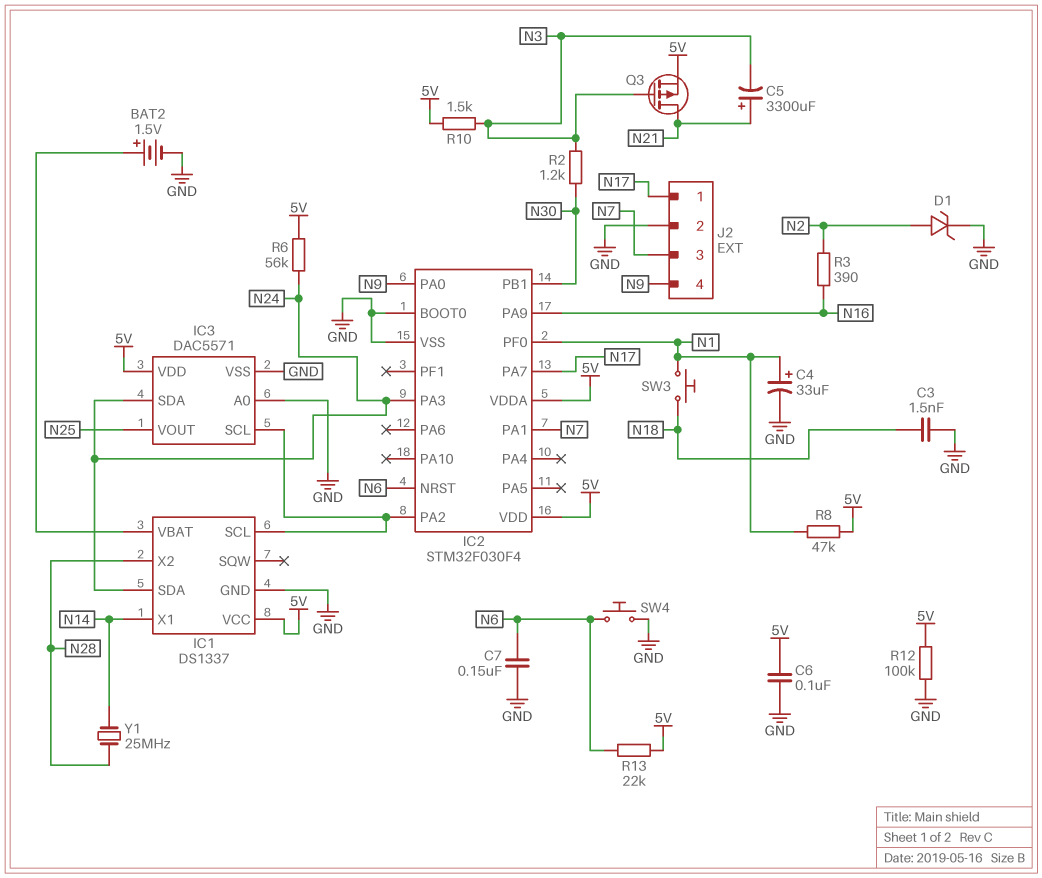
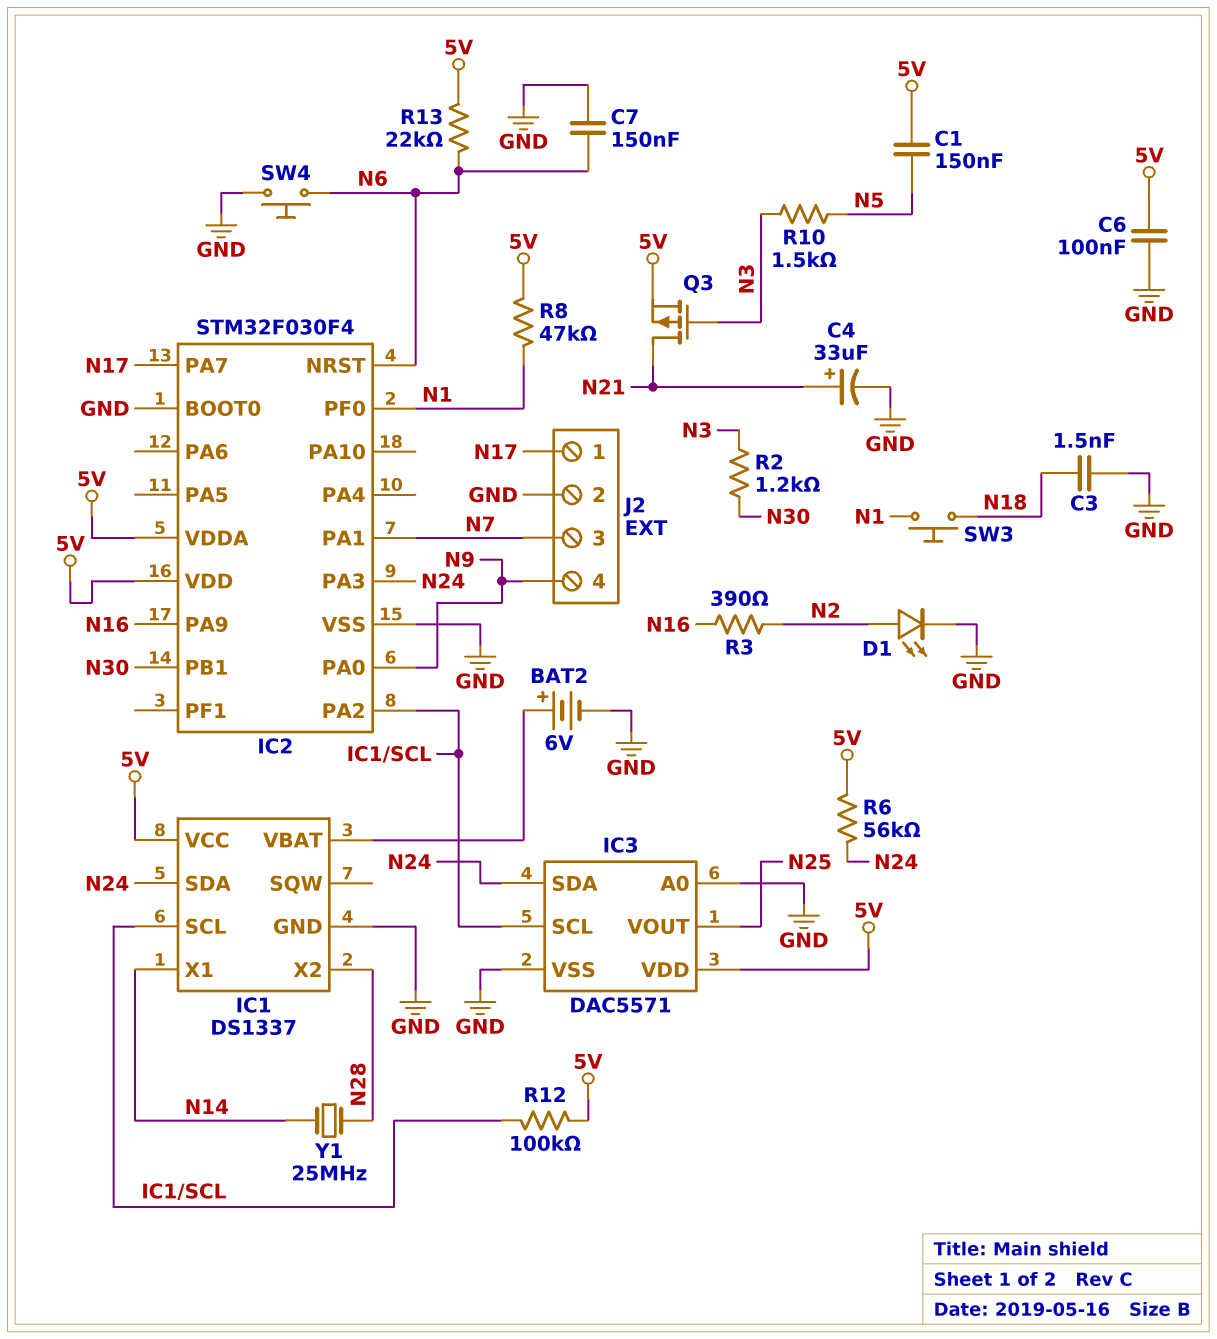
BAT2: 1.5V (plus IC1/VBAT, minus GND) -> 6V (plus IC1/VBAT, minus GND)
C1: none -> 150nF (5V, N5)
C4: 33uF (plus N1, minus GND) -> 33uF (plus N21, minus GND)
C5: 3300uF (plus N21, minus N3) -> none
D1: zener (A N2, K GND) -> LED (A N2, K GND)
R10: 1.5k (5V, N3) -> 1.5k (N3, N5)
R12: 100k (5V, GND) -> 100k (5V, IC1/SCL)

